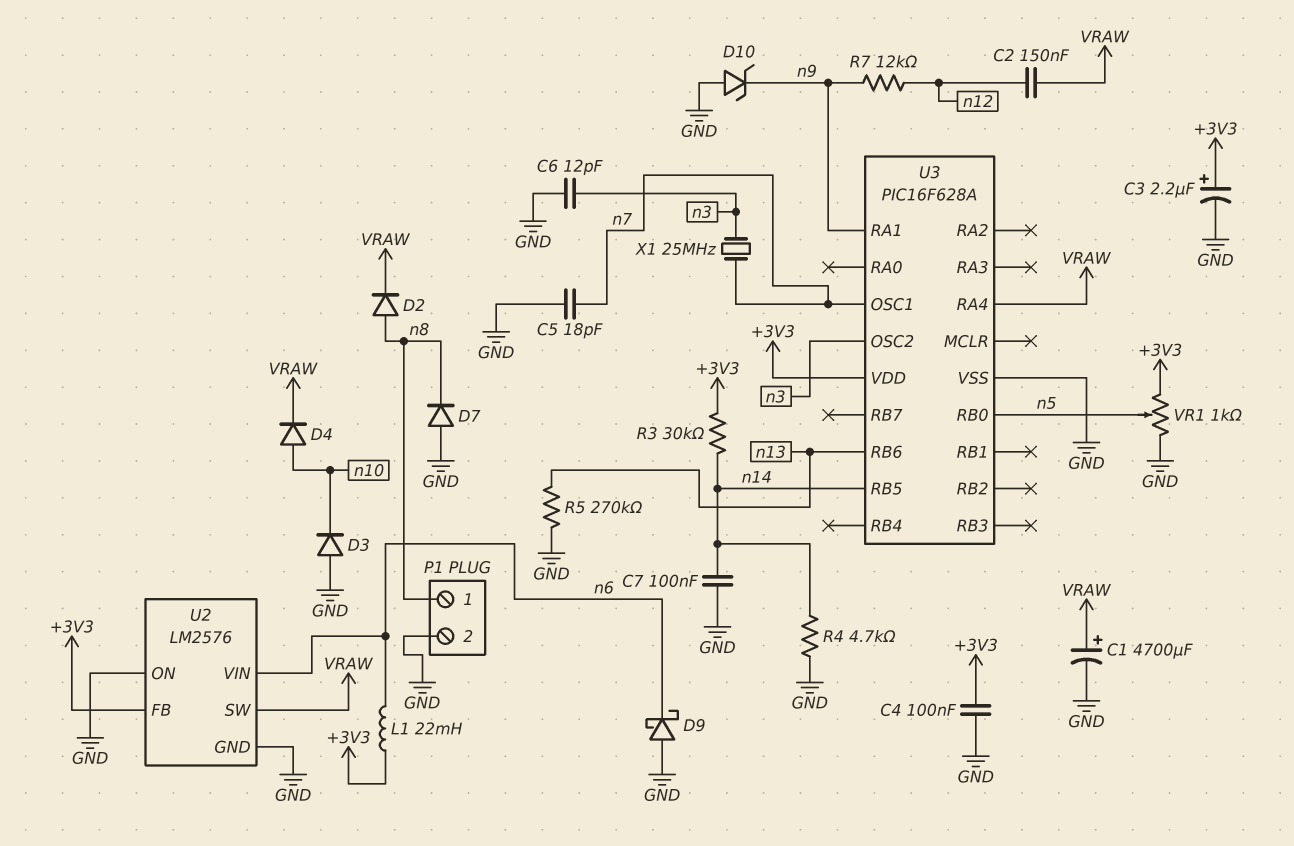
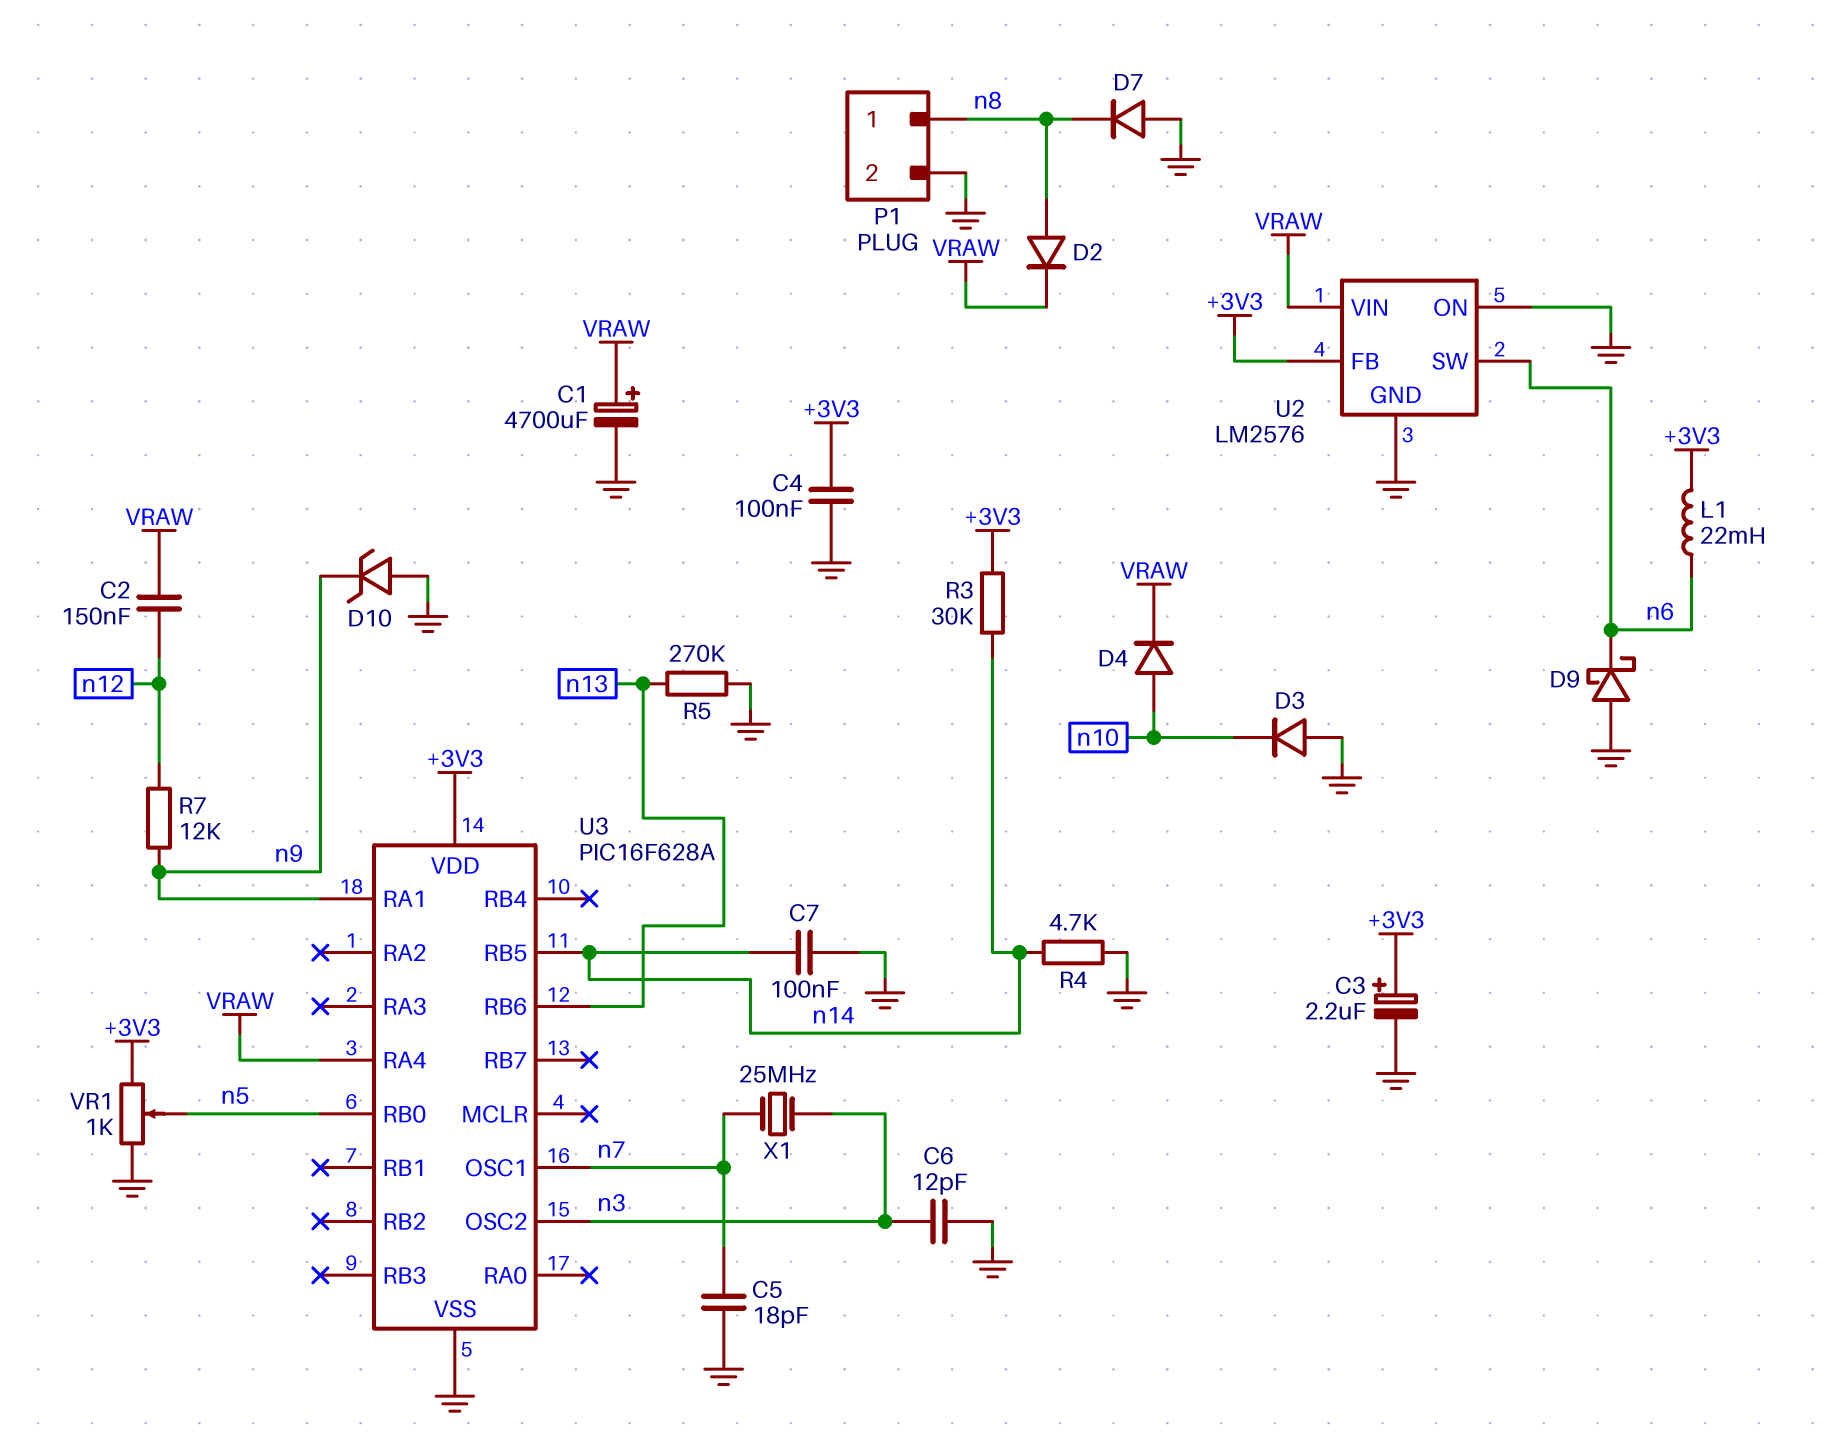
U2 pin SW: VRAW -> n6
U2 pin VIN: n6 -> VRAW

